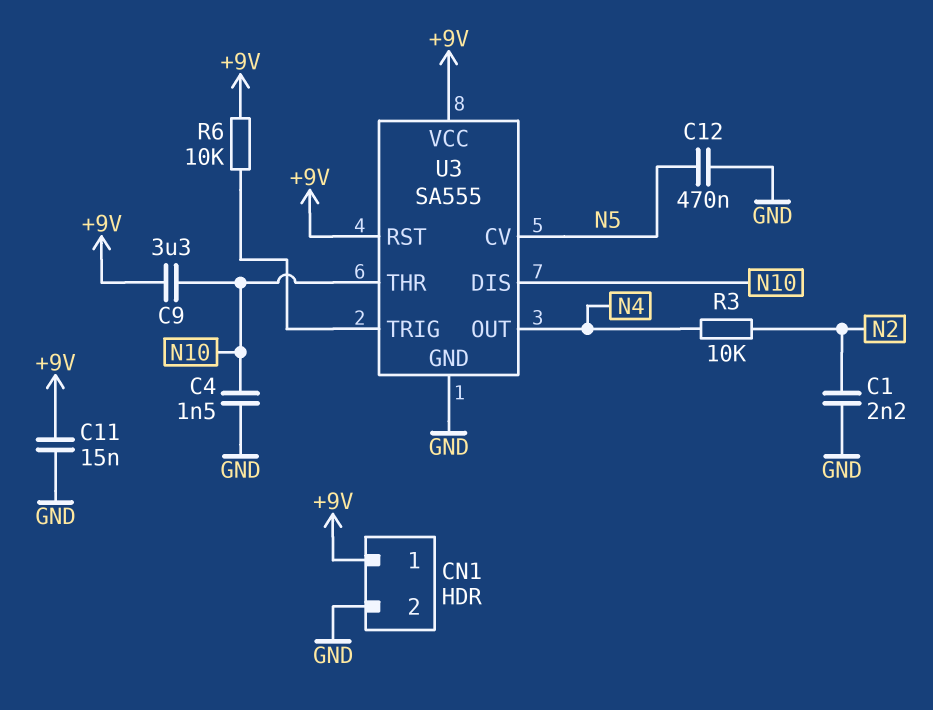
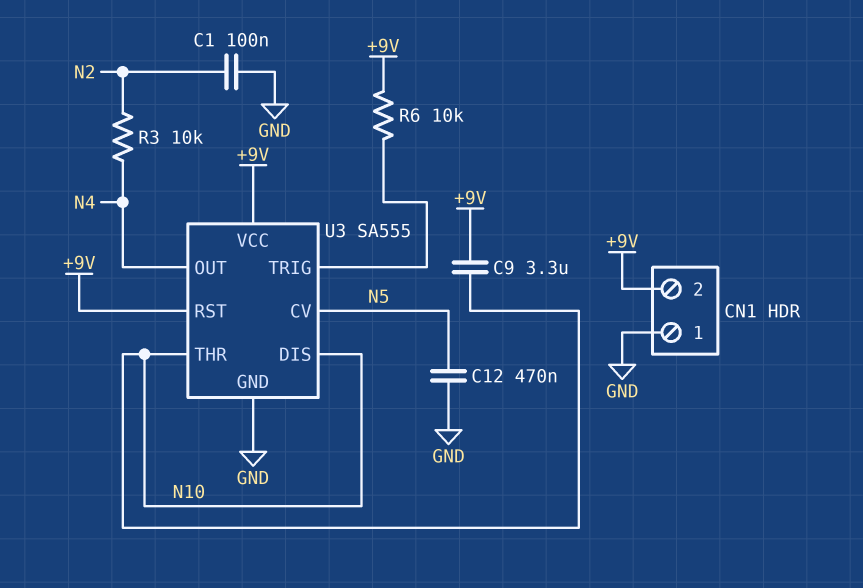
C1: 2.2nF (GND, N2) -> 100nF (GND, N2)
C4: 1.5nF (GND, N10) -> none
C11: 15nF (+9V, GND) -> none
CN1 pin 1: +9V -> GND
CN1 pin 2: GND -> +9V

